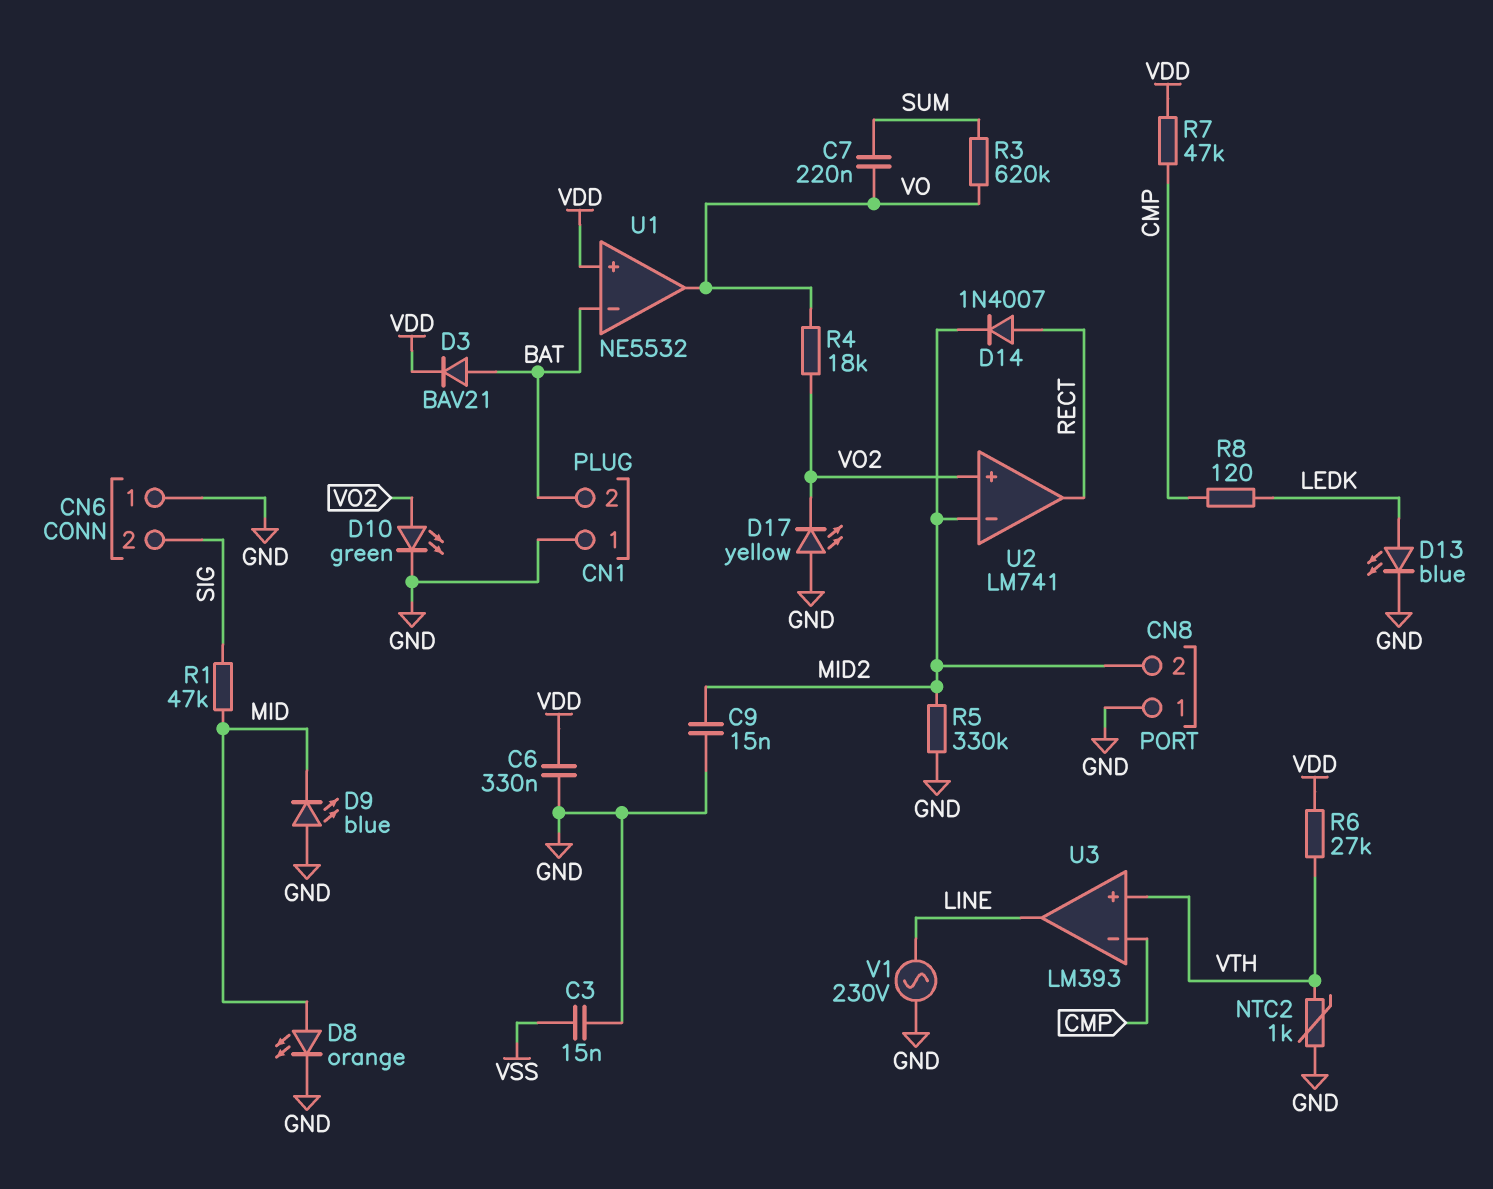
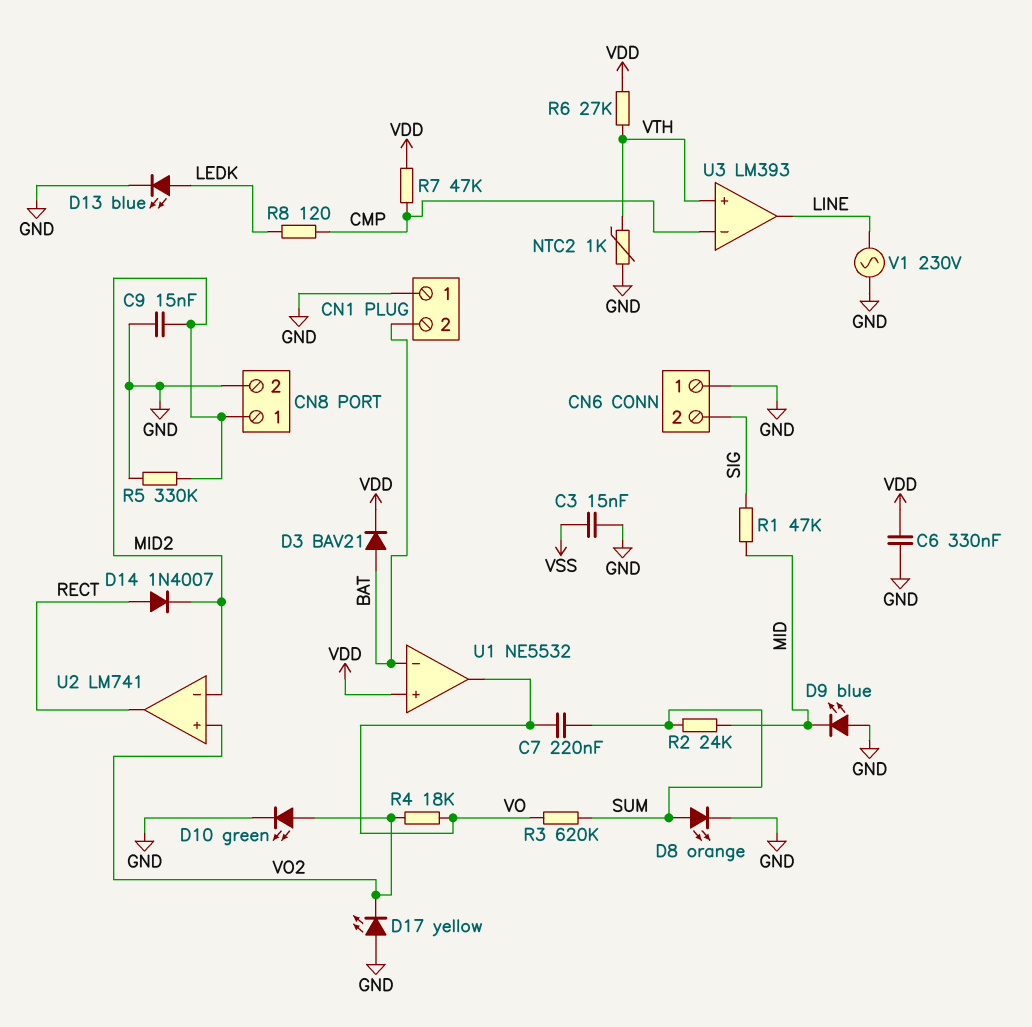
CN8 pin 1: GND -> MID2
CN8 pin 2: MID2 -> GND
D8: LED orange (A MID, K GND) -> LED orange (A SUM, K GND)
R2: none -> 24k (MID, SUM)

